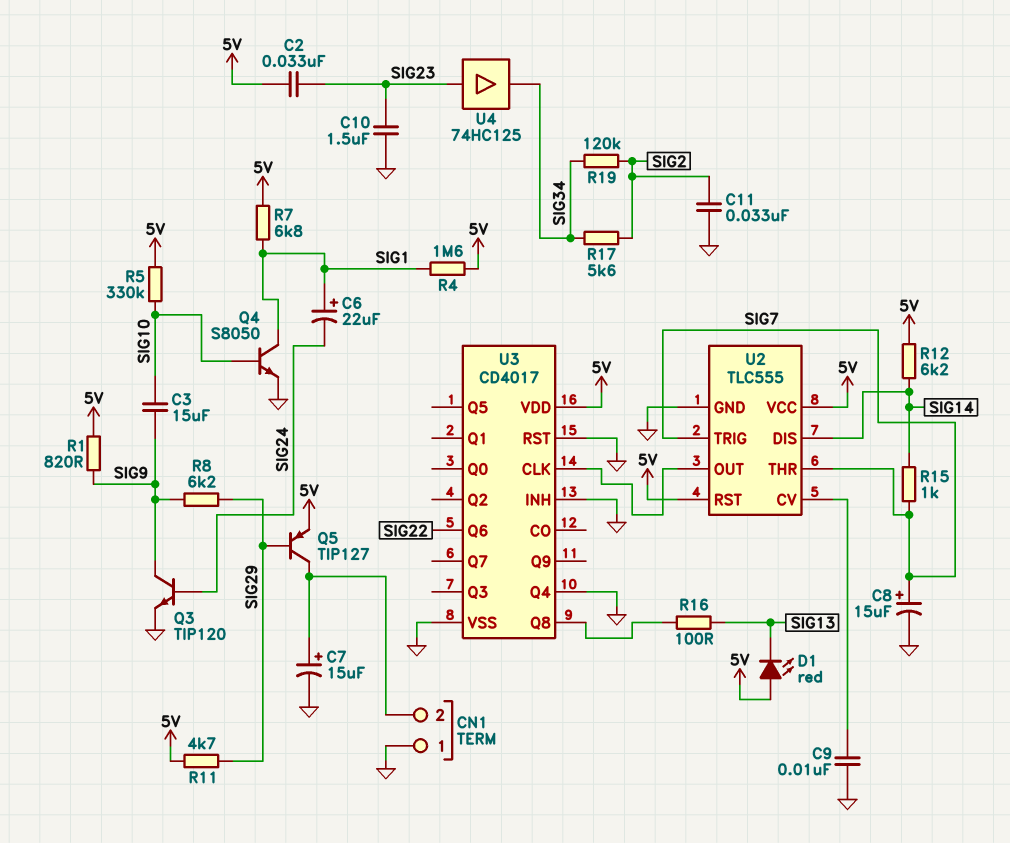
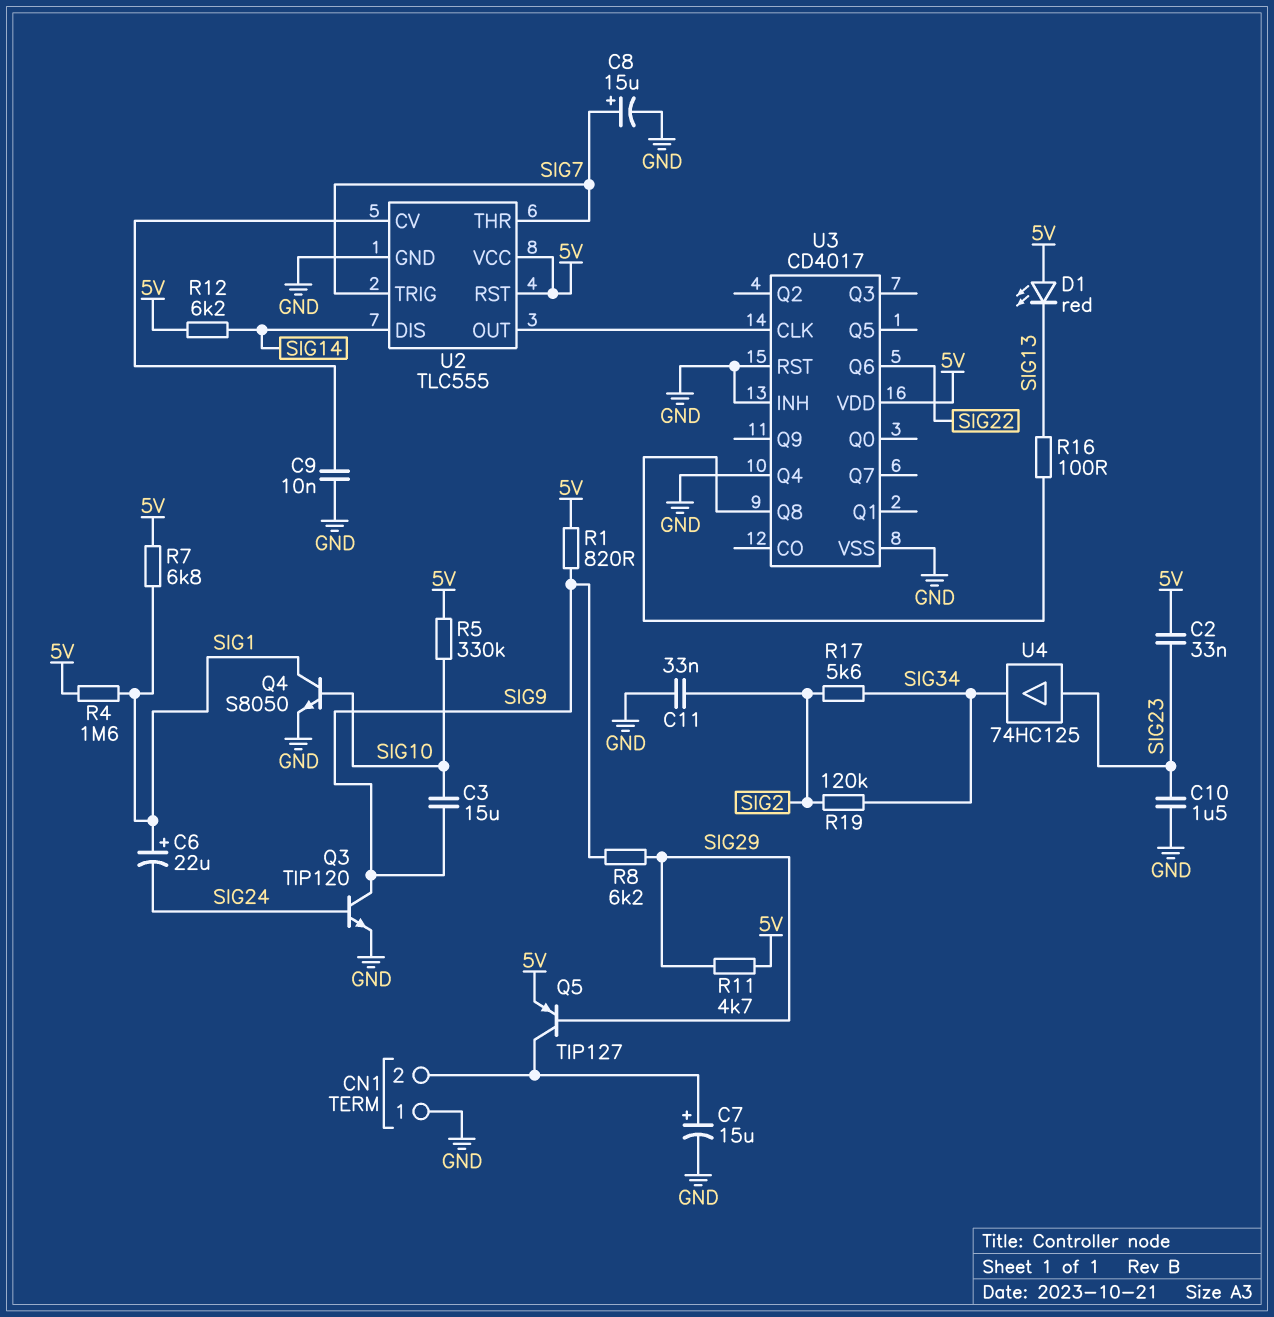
R15: 1k (SIG7, SIG14) -> none

